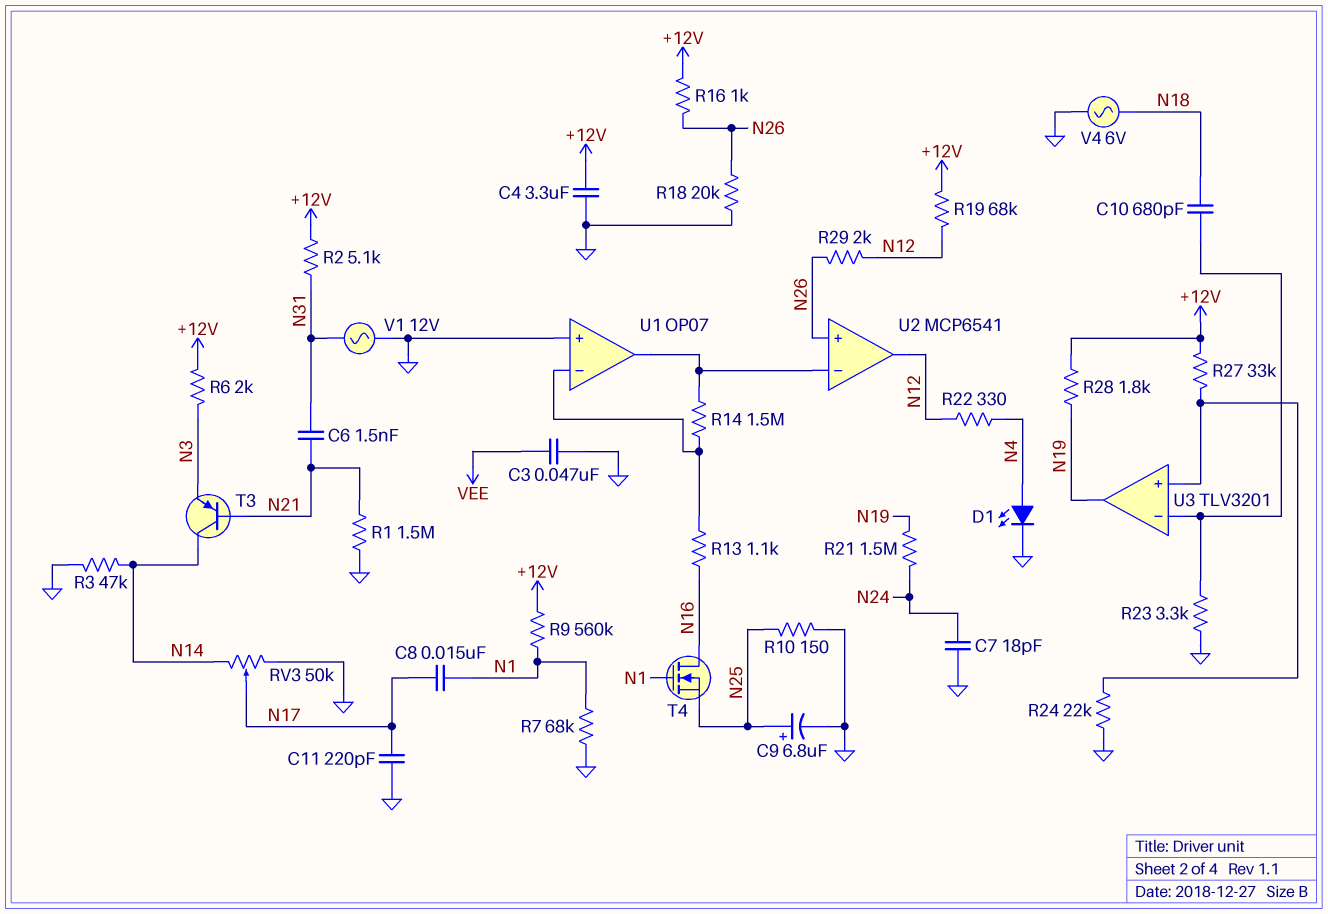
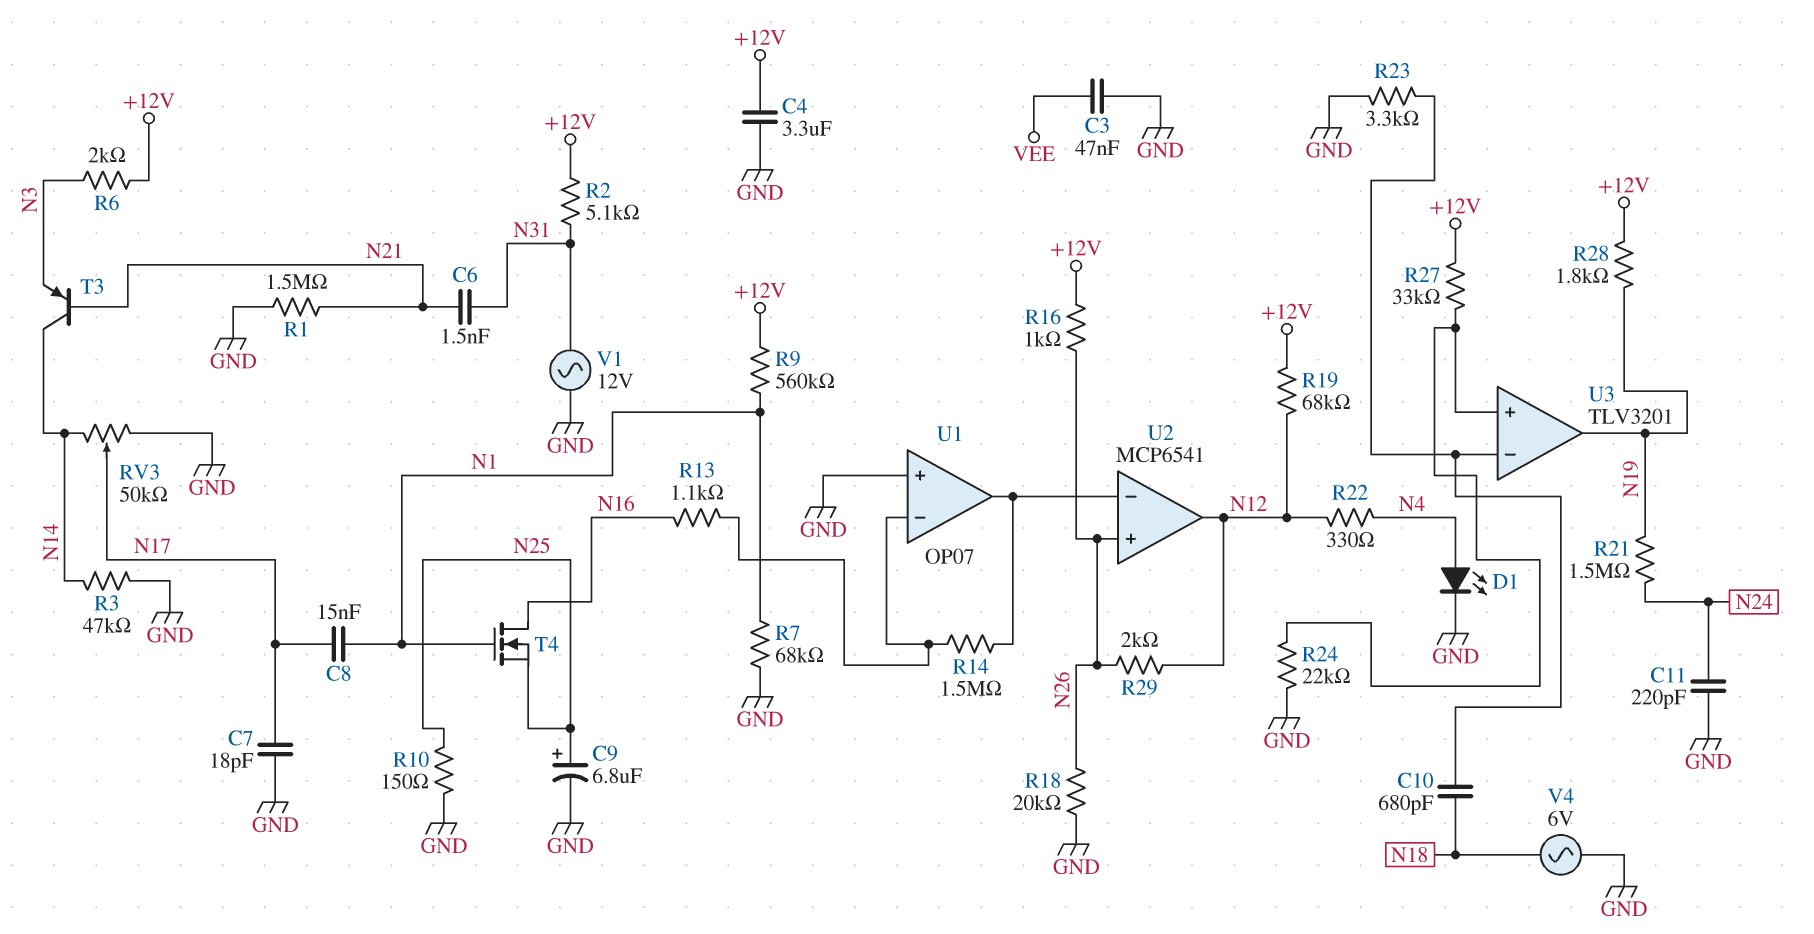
C7: 18pF (GND, N24) -> 18pF (GND, N17)
C11: 220pF (GND, N17) -> 220pF (GND, N24)

